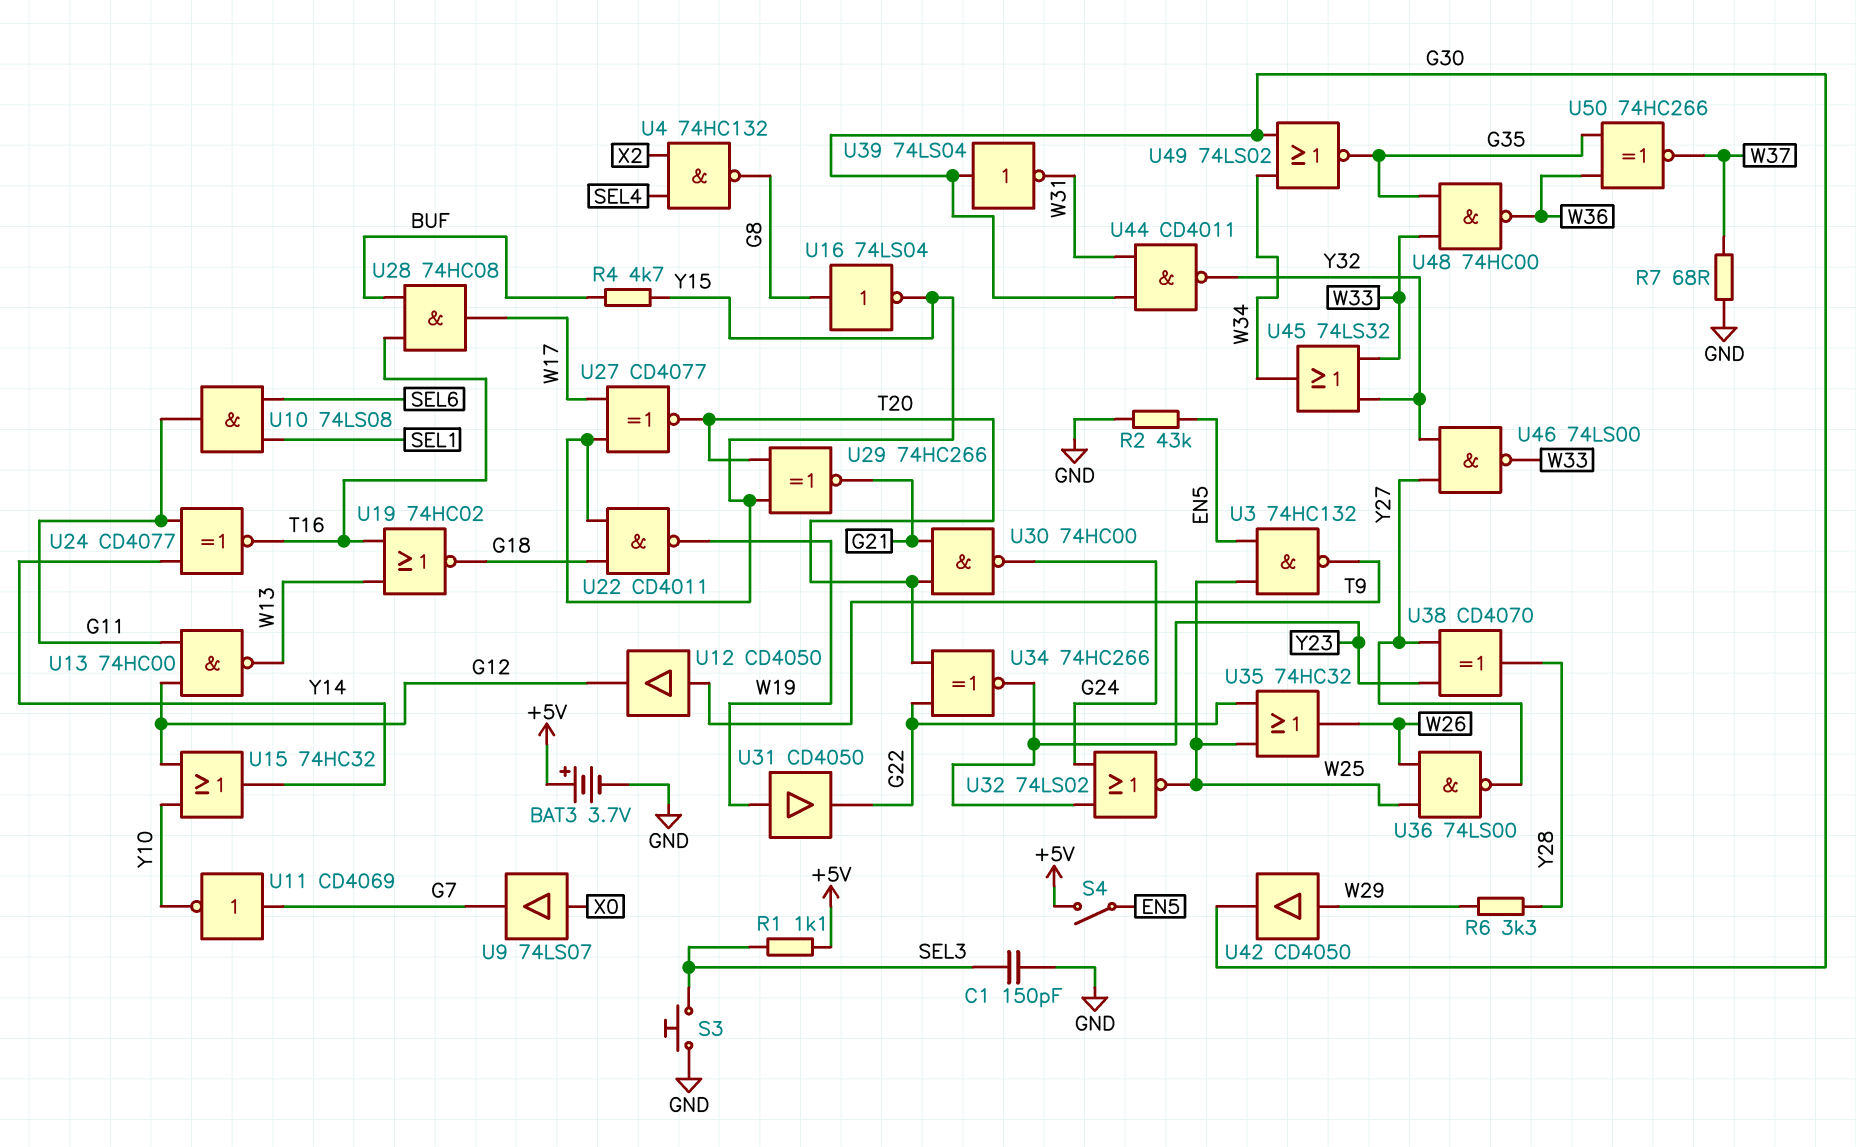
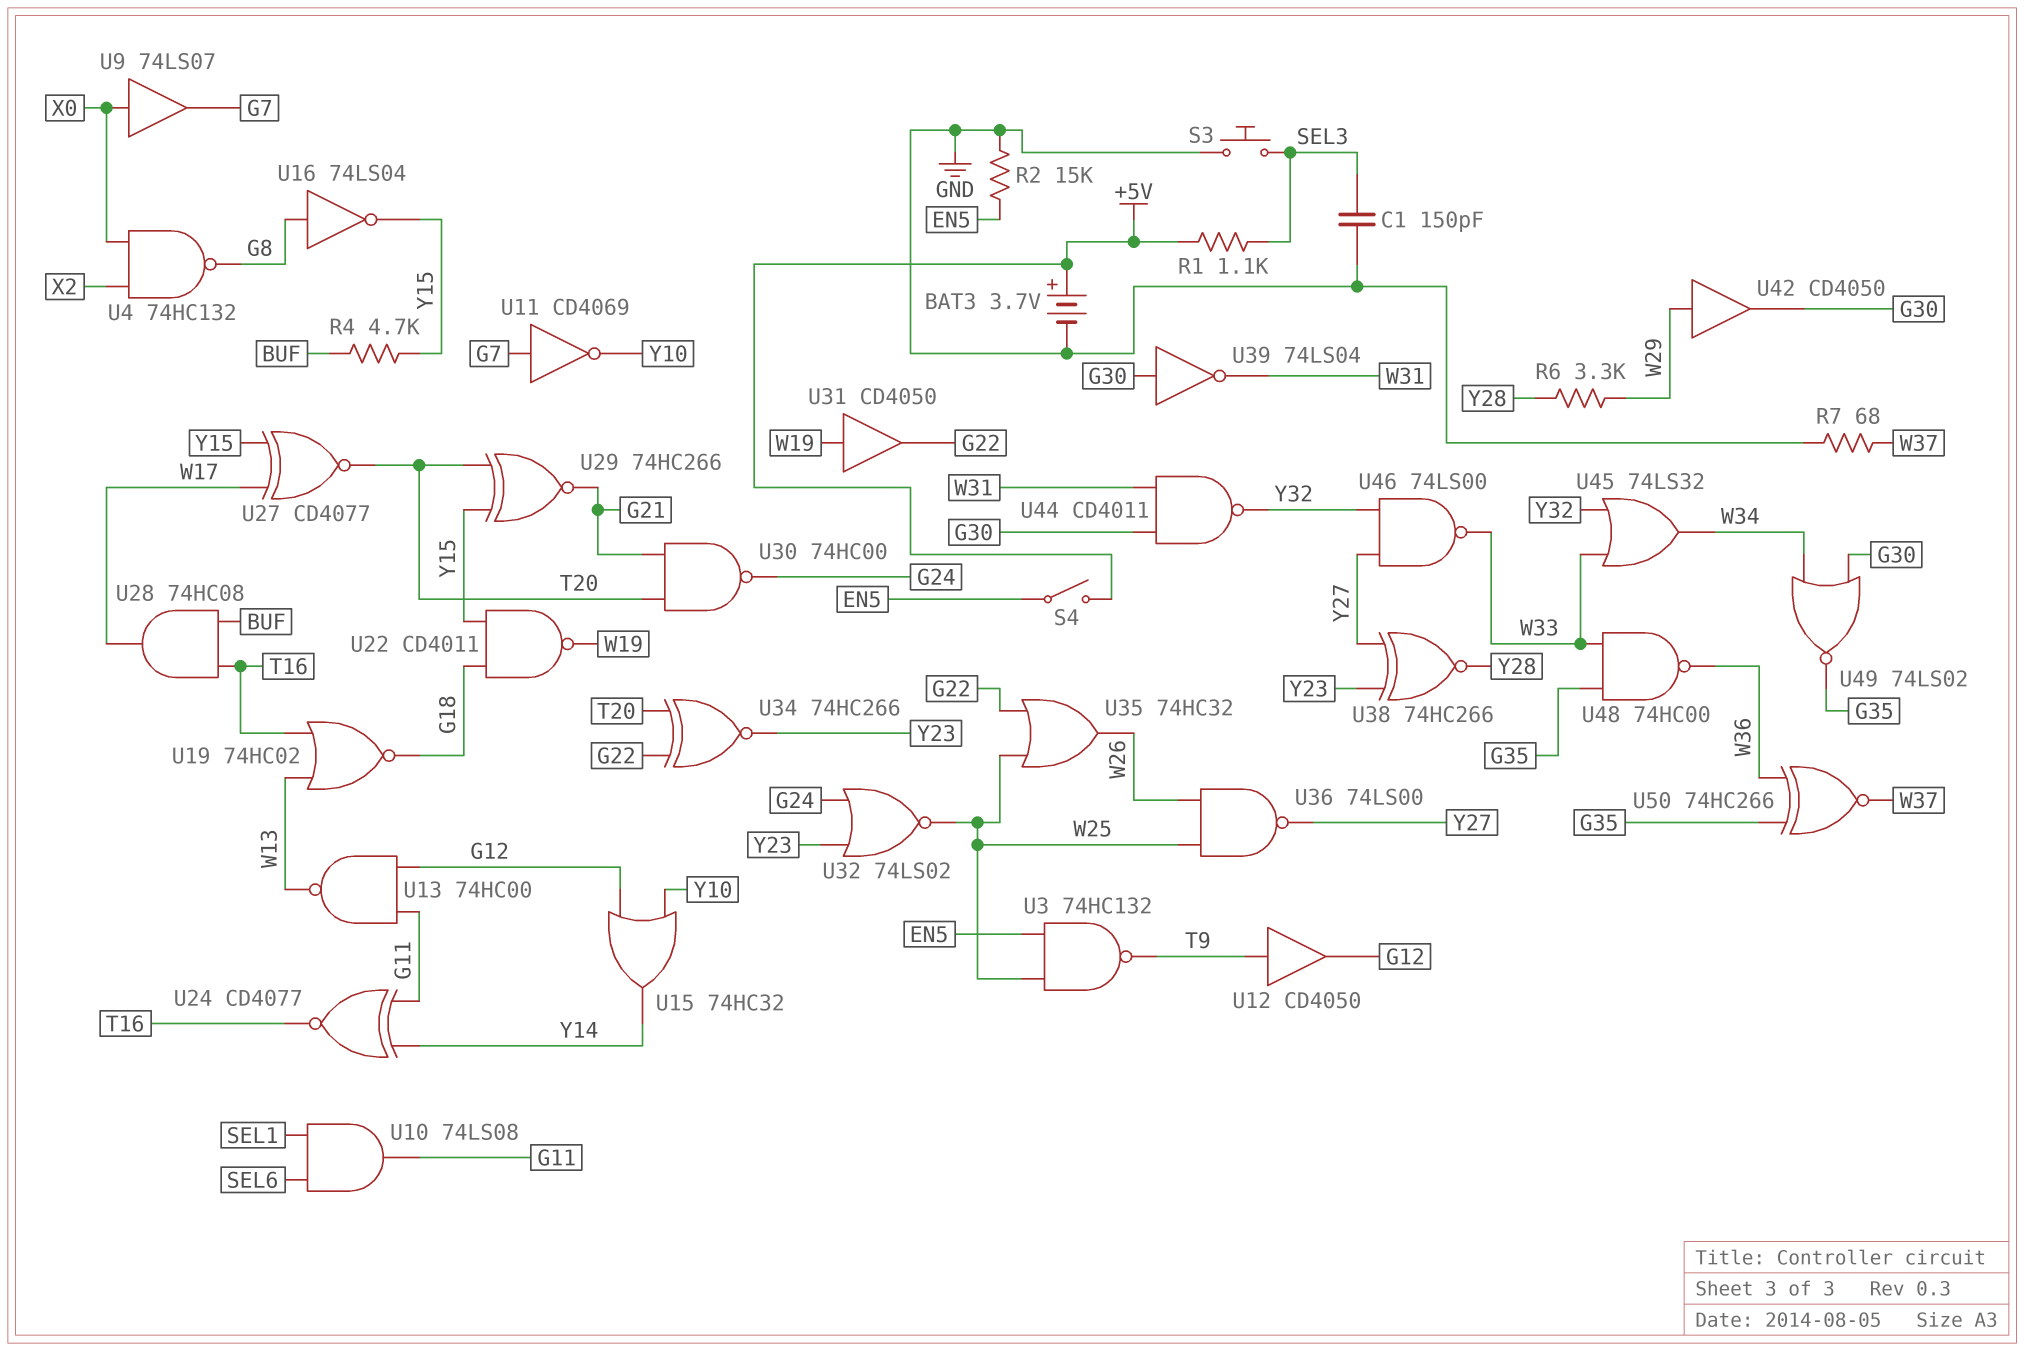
R2: 43k (EN5, GND) -> 15k (EN5, GND)
U4: NAND 74HC132 (in SEL4, in X2, out G8) -> NAND 74HC132 (in X0, in X2, out G8)
U38: XOR CD4070 (in Y23, in Y27, out Y28) -> XNOR 74HC266 (in Y23, in Y27, out Y28)

